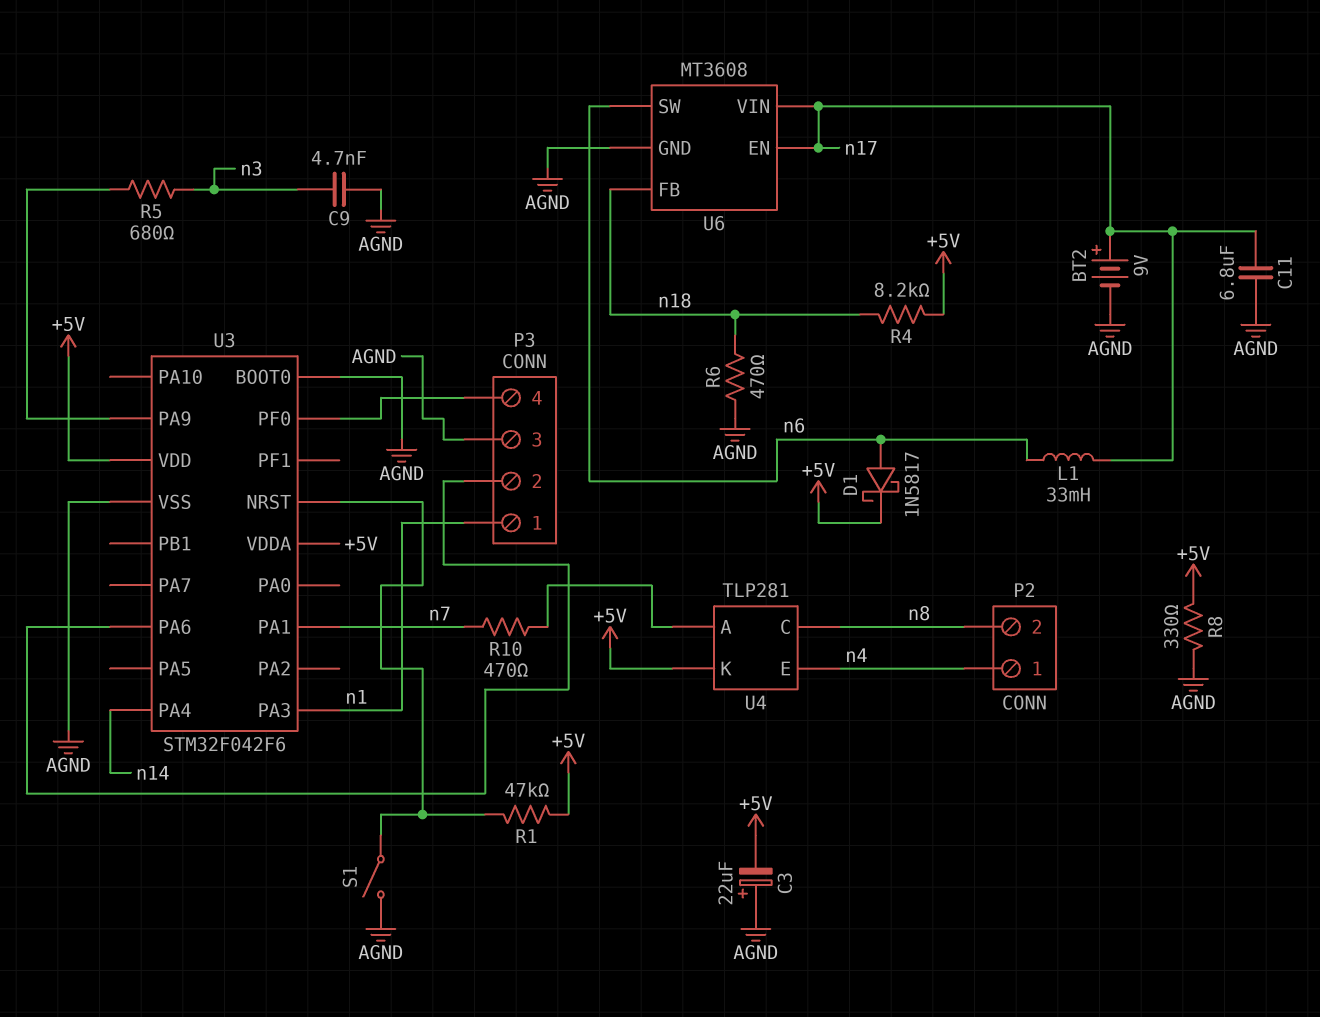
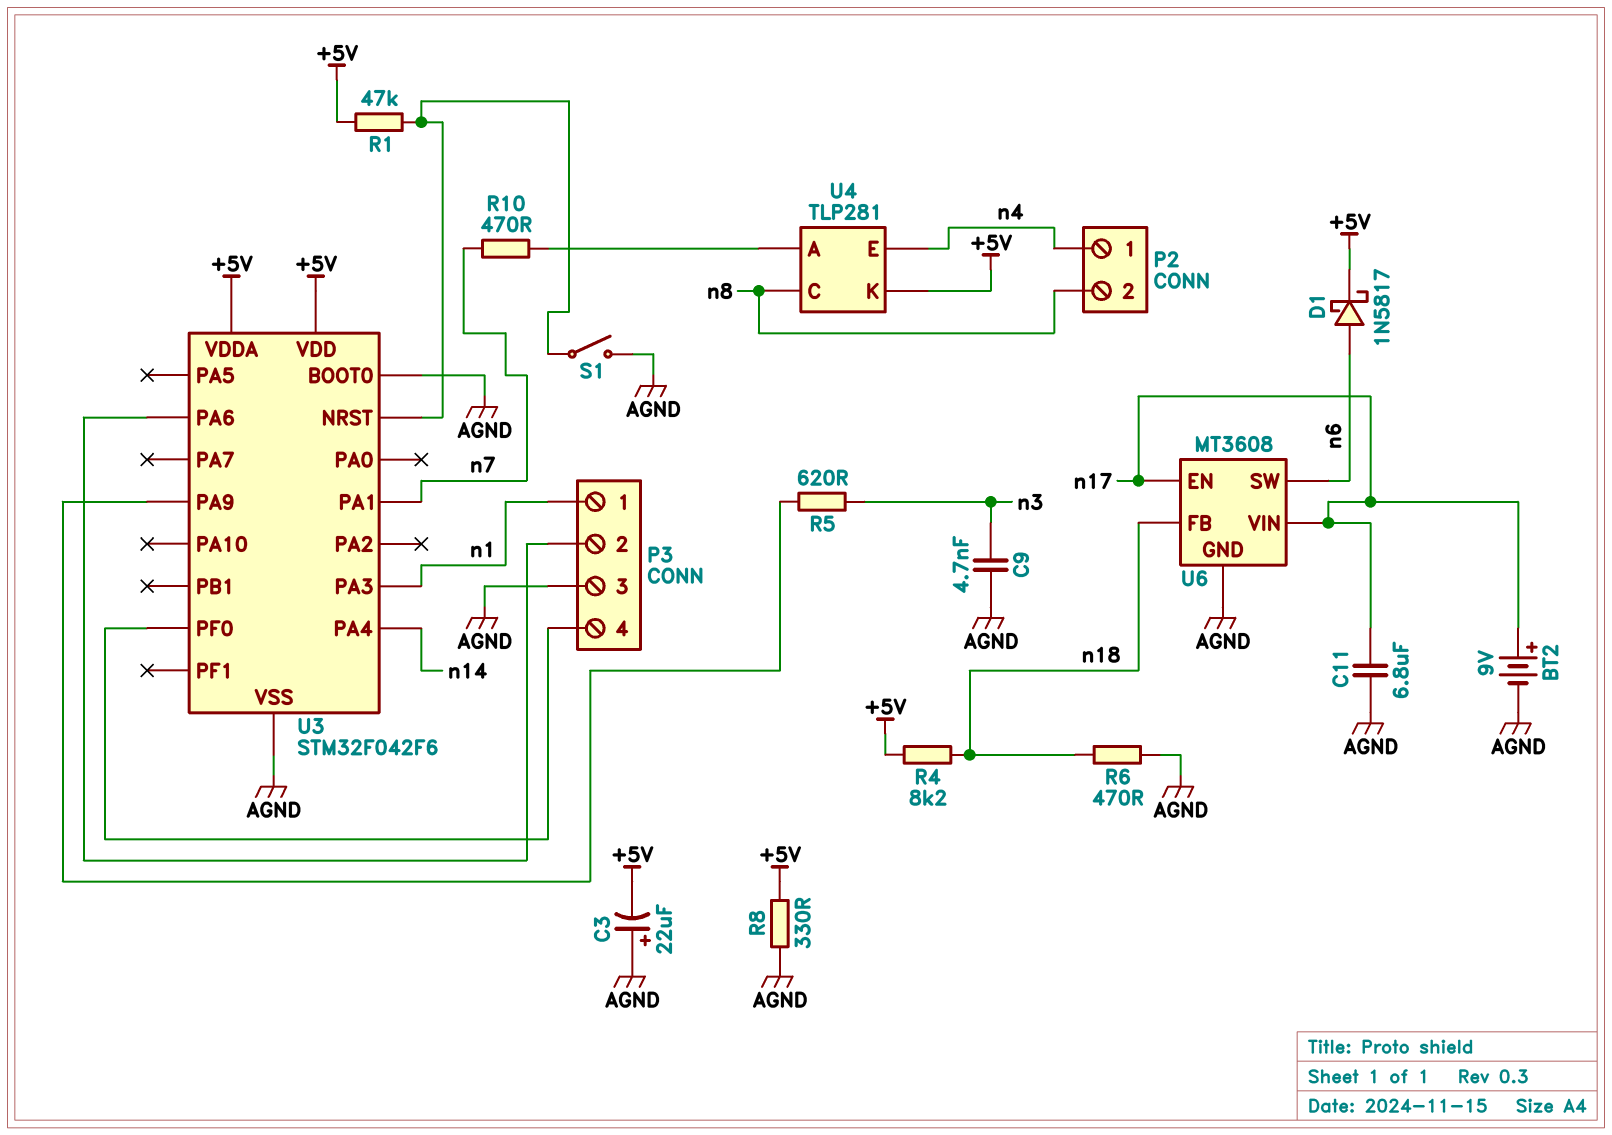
L1: 33mH (n6, n17) -> none
R5: 680 (U3/PA9, n3) -> 620 (U3/PA9, n3)

